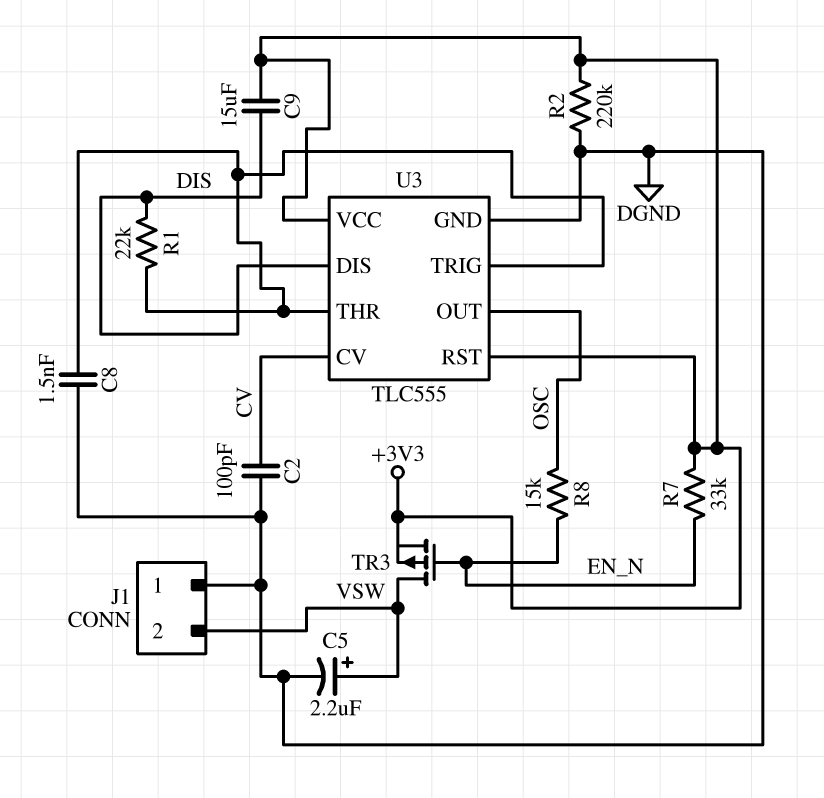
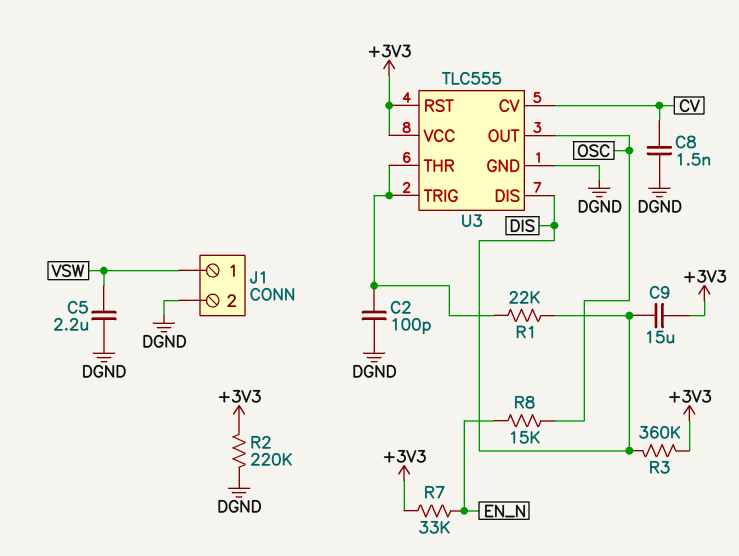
C2: 100pF (CV, DGND) -> 100pF (DGND, U3/THR)
C5: 2.2uF (plus VSW, minus DGND) -> 2.2uF (DGND, VSW)
C8: 1.5nF (DGND, U3/THR) -> 1.5nF (CV, DGND)
J1 pin 1: DGND -> VSW
J1 pin 2: VSW -> DGND
R3: none -> 360k (+3V3, DIS)
TR3: PMOS (G EN_N, D VSW, S +3V3) -> none

